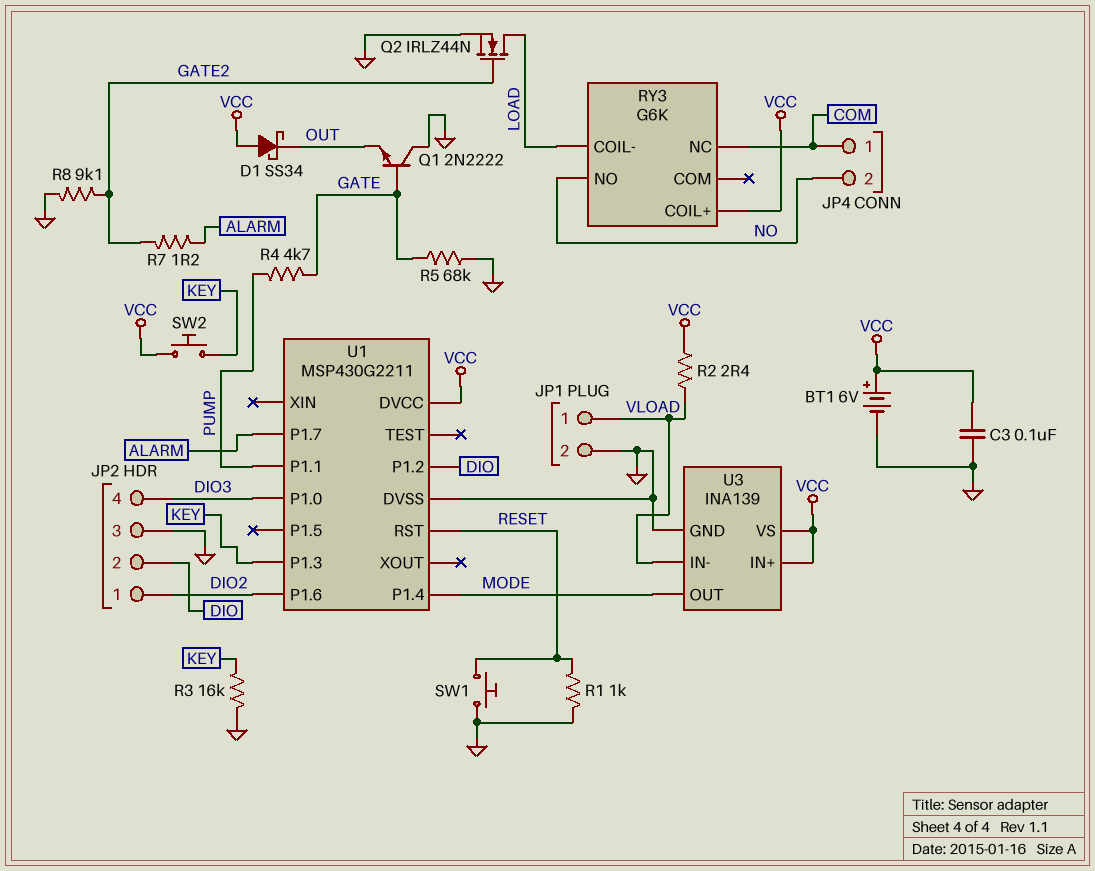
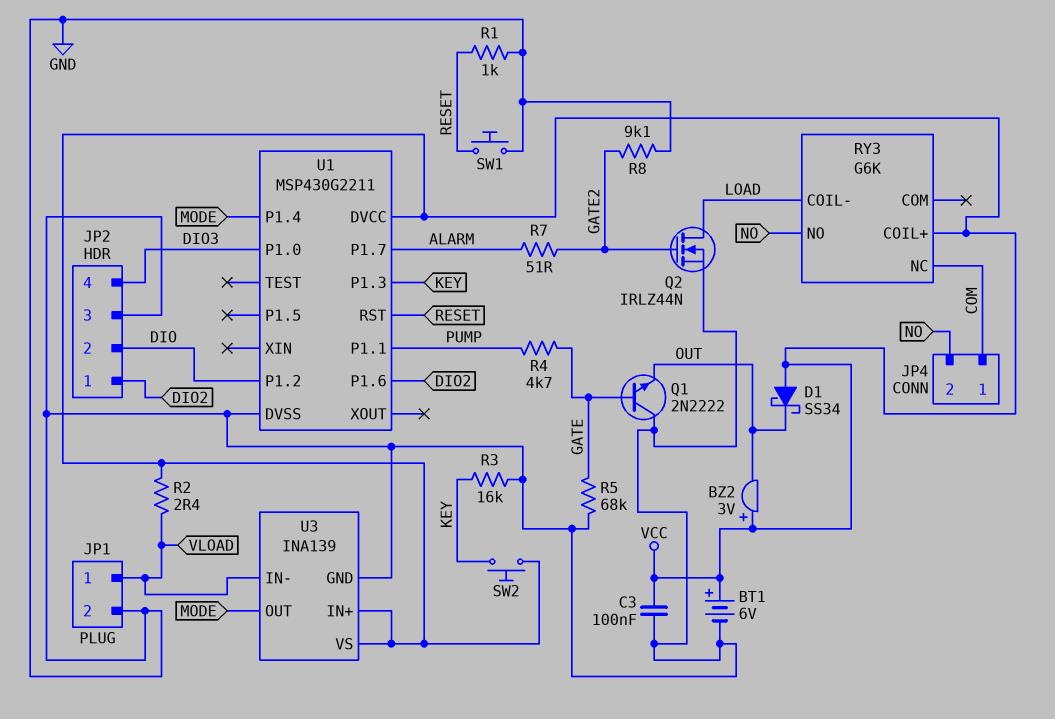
BZ2: none -> buzzer 3V (plus VCC, minus OUT)
R7: 1.2 (ALARM, GATE2) -> 51 (ALARM, GATE2)

